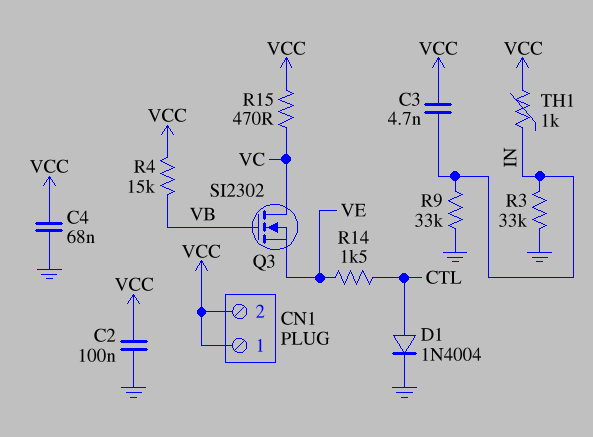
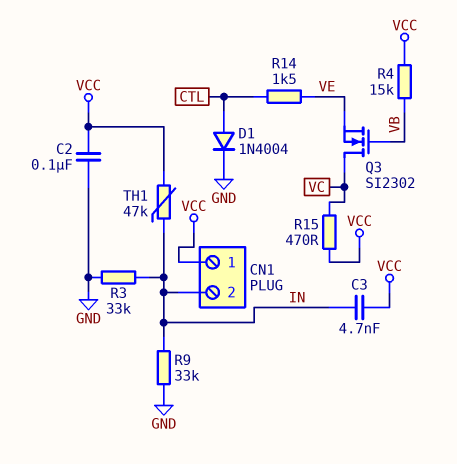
C4: 68nF (GND, VCC) -> none
CN1 pin 2: VCC -> IN
TH1: 1k (IN, VCC) -> 47k (IN, VCC)

